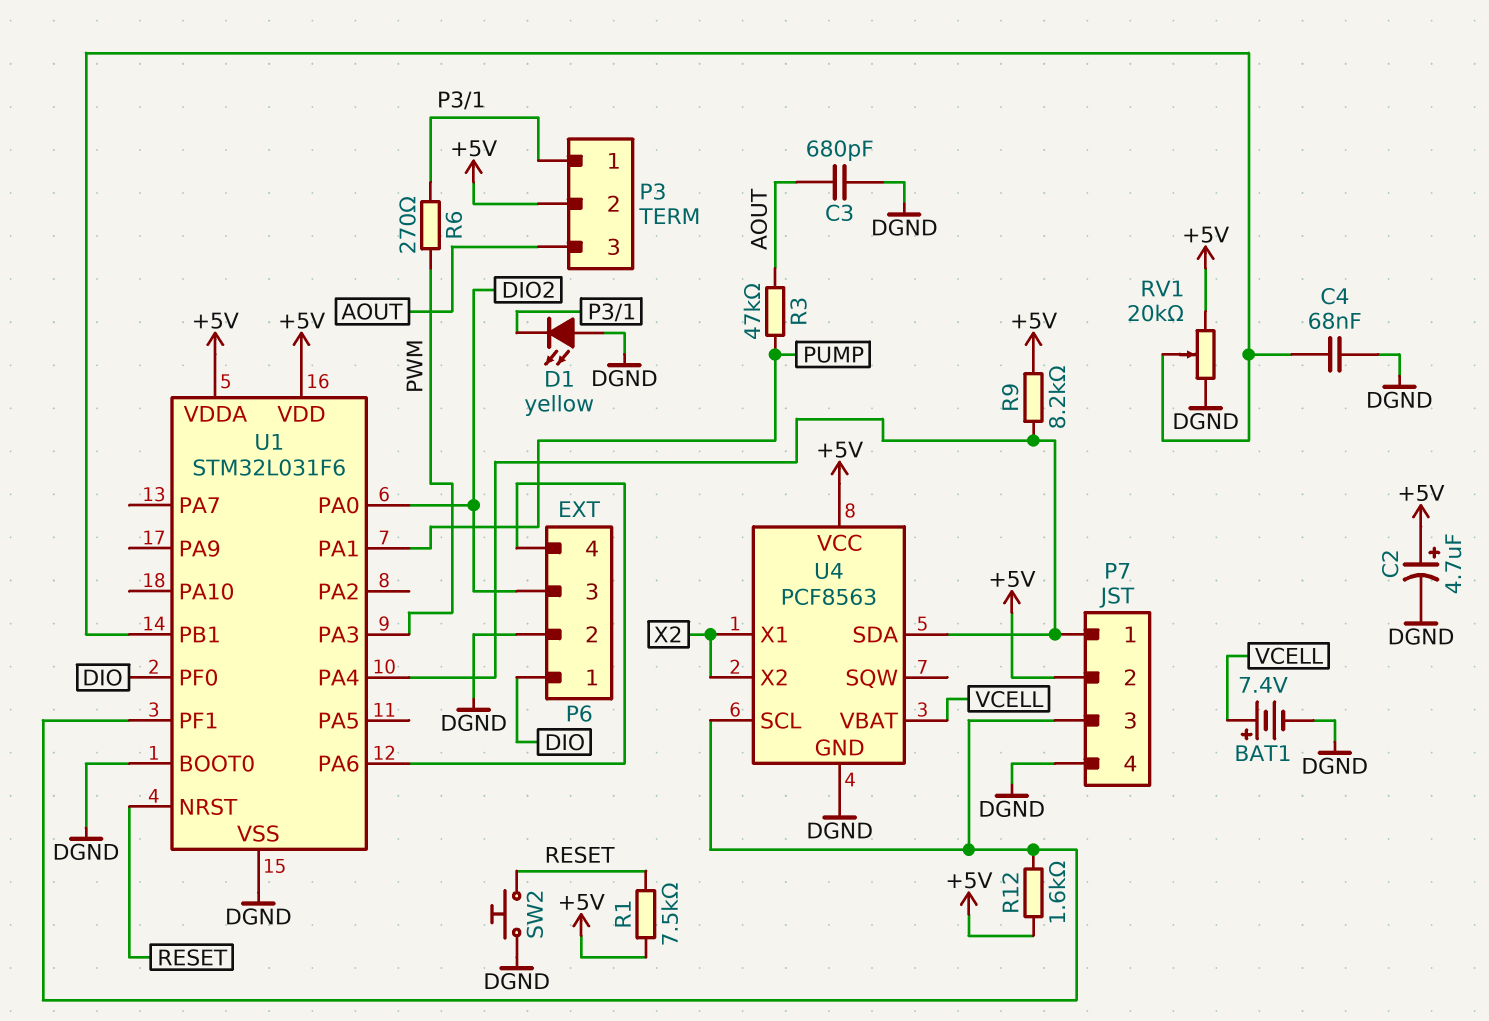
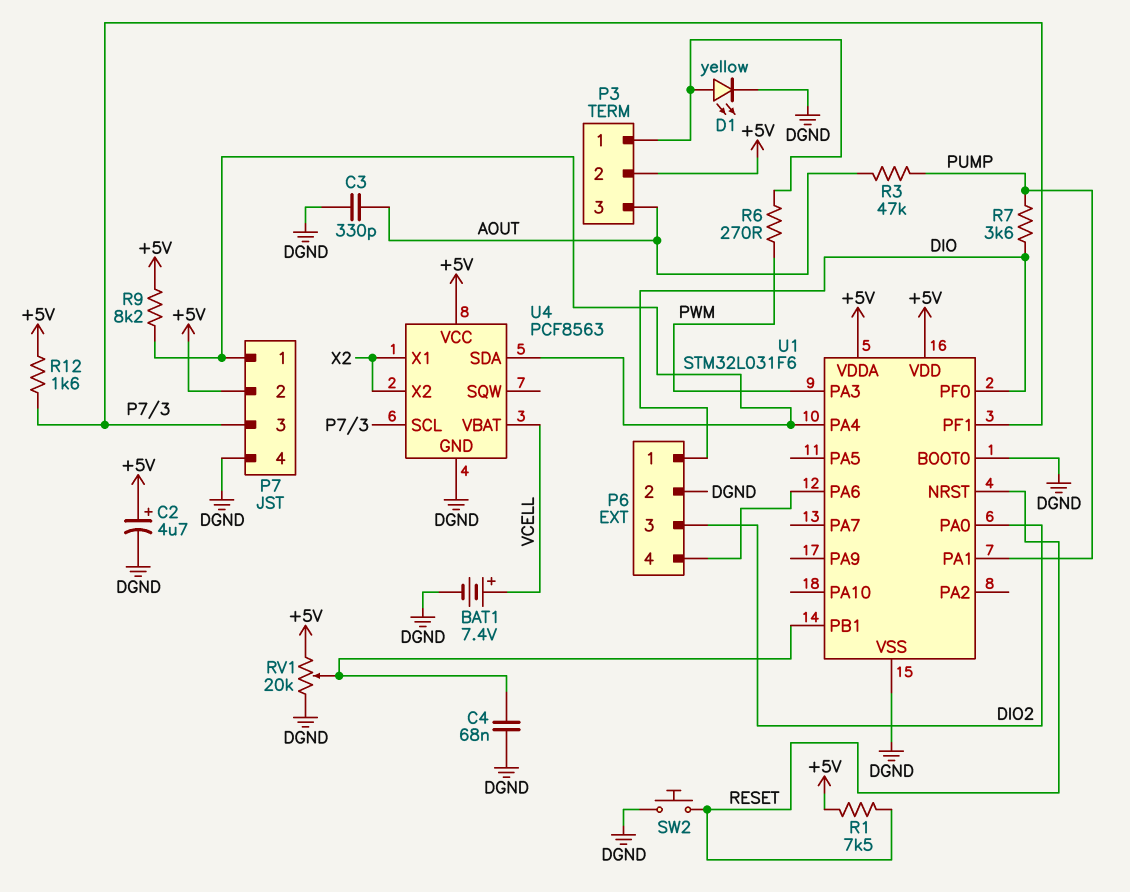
C3: 680pF (AOUT, DGND) -> 330pF (AOUT, DGND)
D1: LED yellow (A DGND, K P3/1) -> LED yellow (A P3/1, K DGND)
R7: none -> 3.6k (DIO, PUMP)

